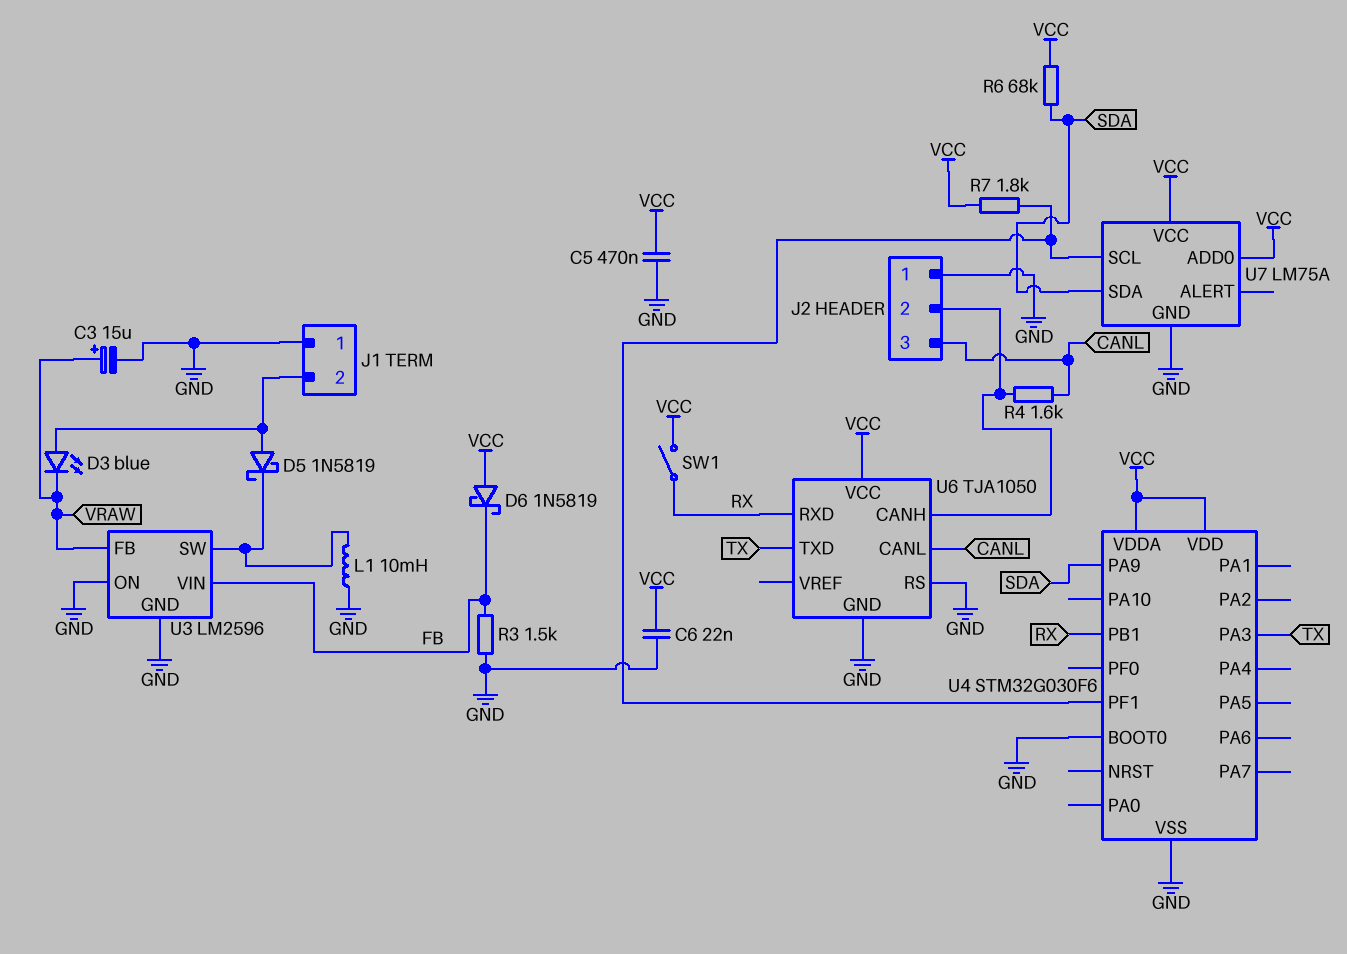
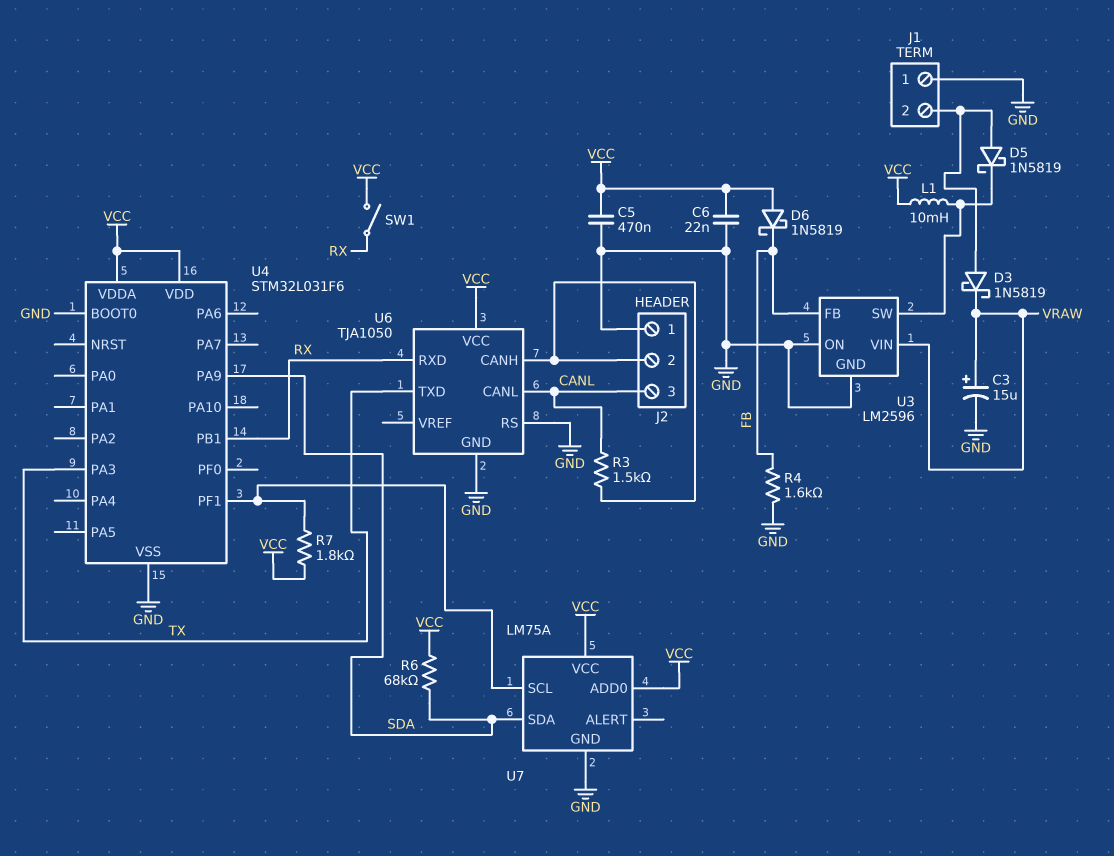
D3: LED blue (A J1/2, K VRAW) -> schottky 1N5819 (A J1/2, K VRAW)
L1: 10mH (GND, U3/SW) -> 10mH (U3/SW, VCC)
R3: 1.5k (FB, GND) -> 1.5k (CANL, J2/2)
R4: 1.6k (CANL, J2/2) -> 1.6k (FB, GND)
U3 pin FB: VRAW -> FB
U3 pin VIN: FB -> VRAW
U4: STM32G030F6 -> STM32L031F6

